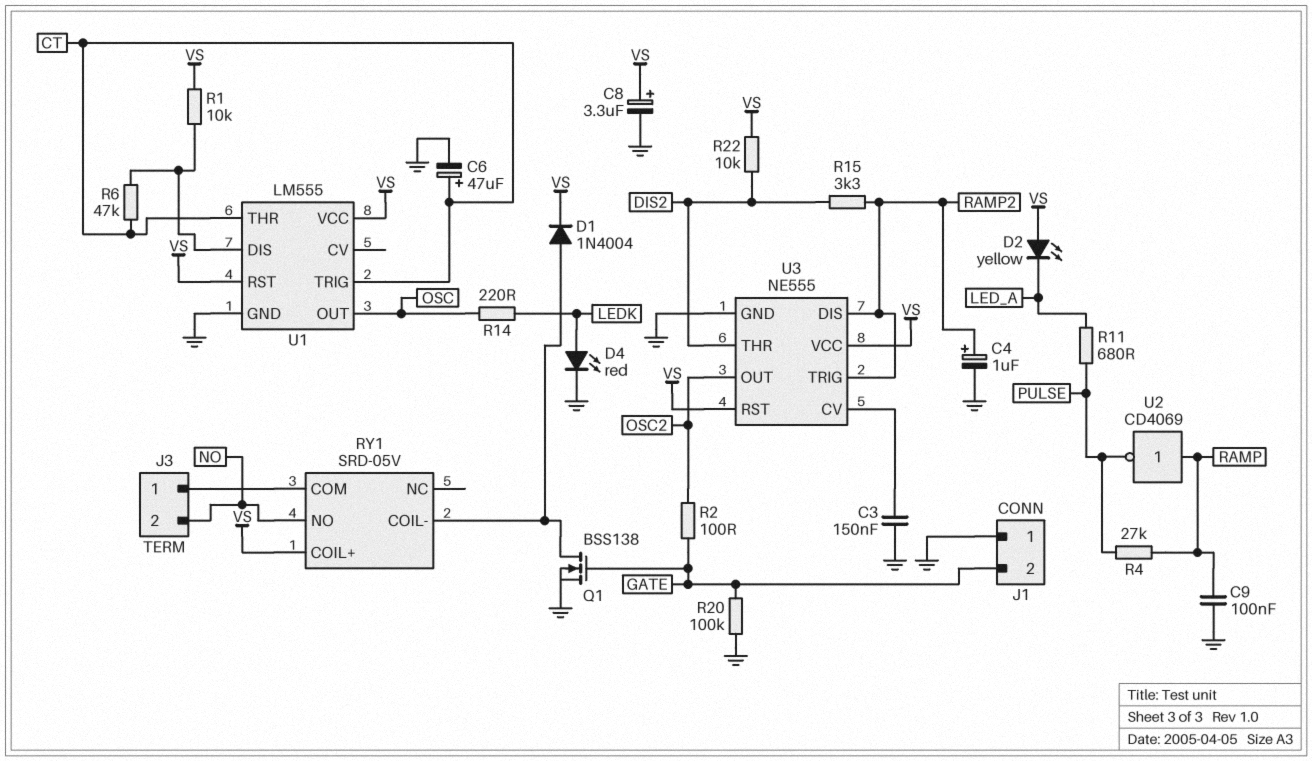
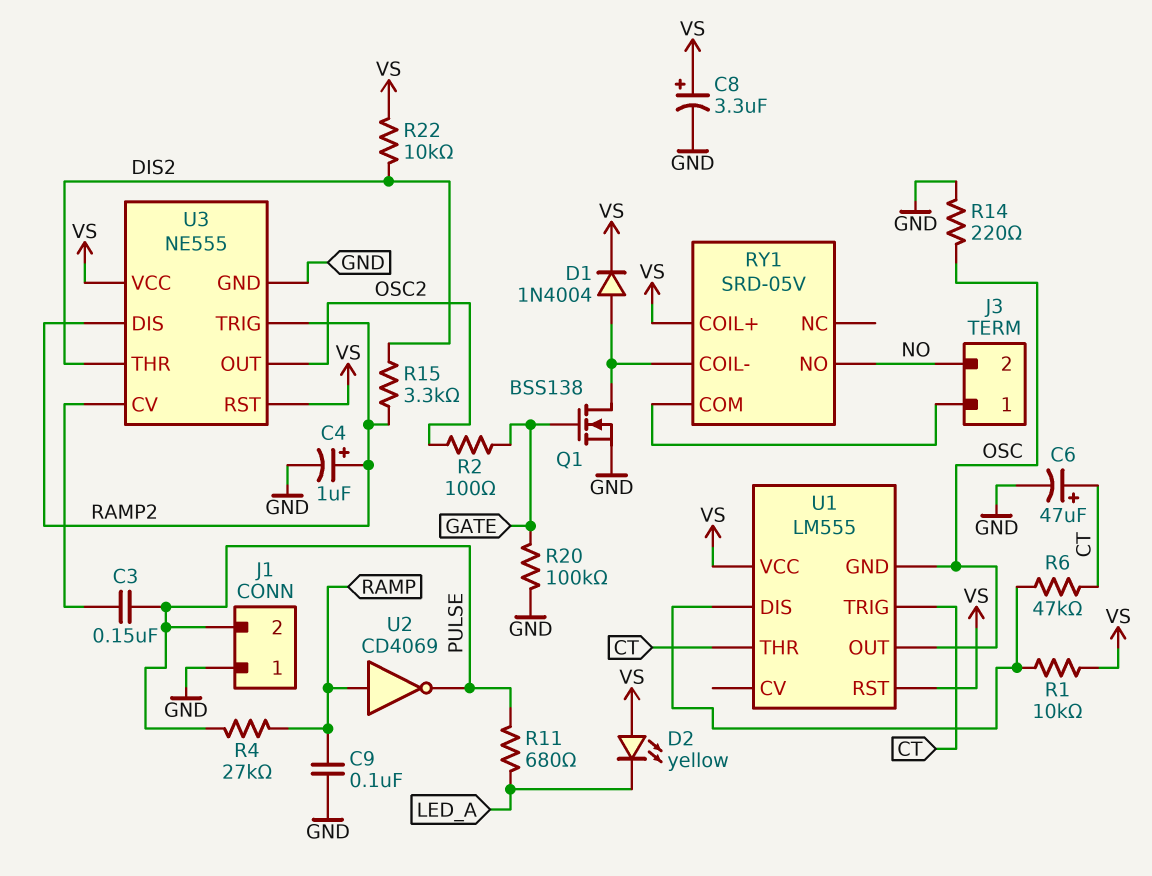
C3: 150nF (GND, U3/CV) -> 150nF (PULSE, U3/CV)
D4: LED red (A LEDK, K GND) -> none
J1 pin 2: GATE -> PULSE
R14: 220 (LEDK, OSC) -> 220 (GND, OSC)
U1 pin GND: GND -> OSC

